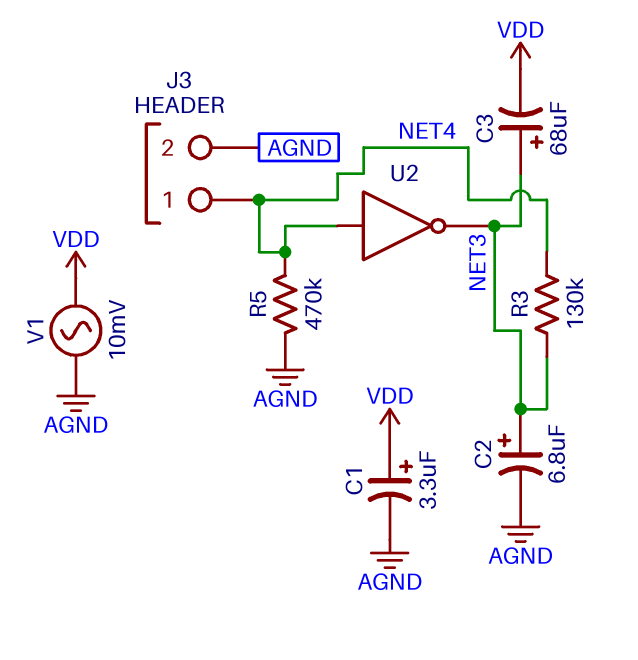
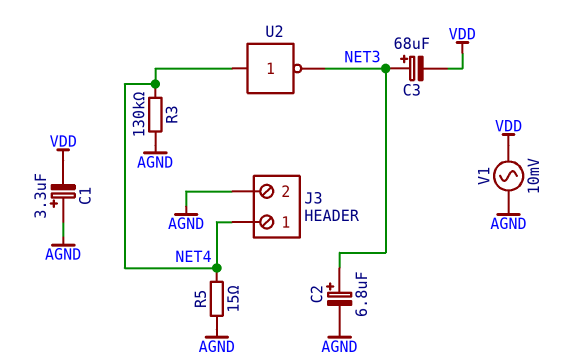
C1: 3.3uF (plus VDD, minus AGND) -> 3.3uF (plus AGND, minus VDD)
R3: 130k (NET3, NET4) -> 130k (AGND, NET4)
R5: 470k (AGND, NET4) -> 15 (AGND, NET4)

